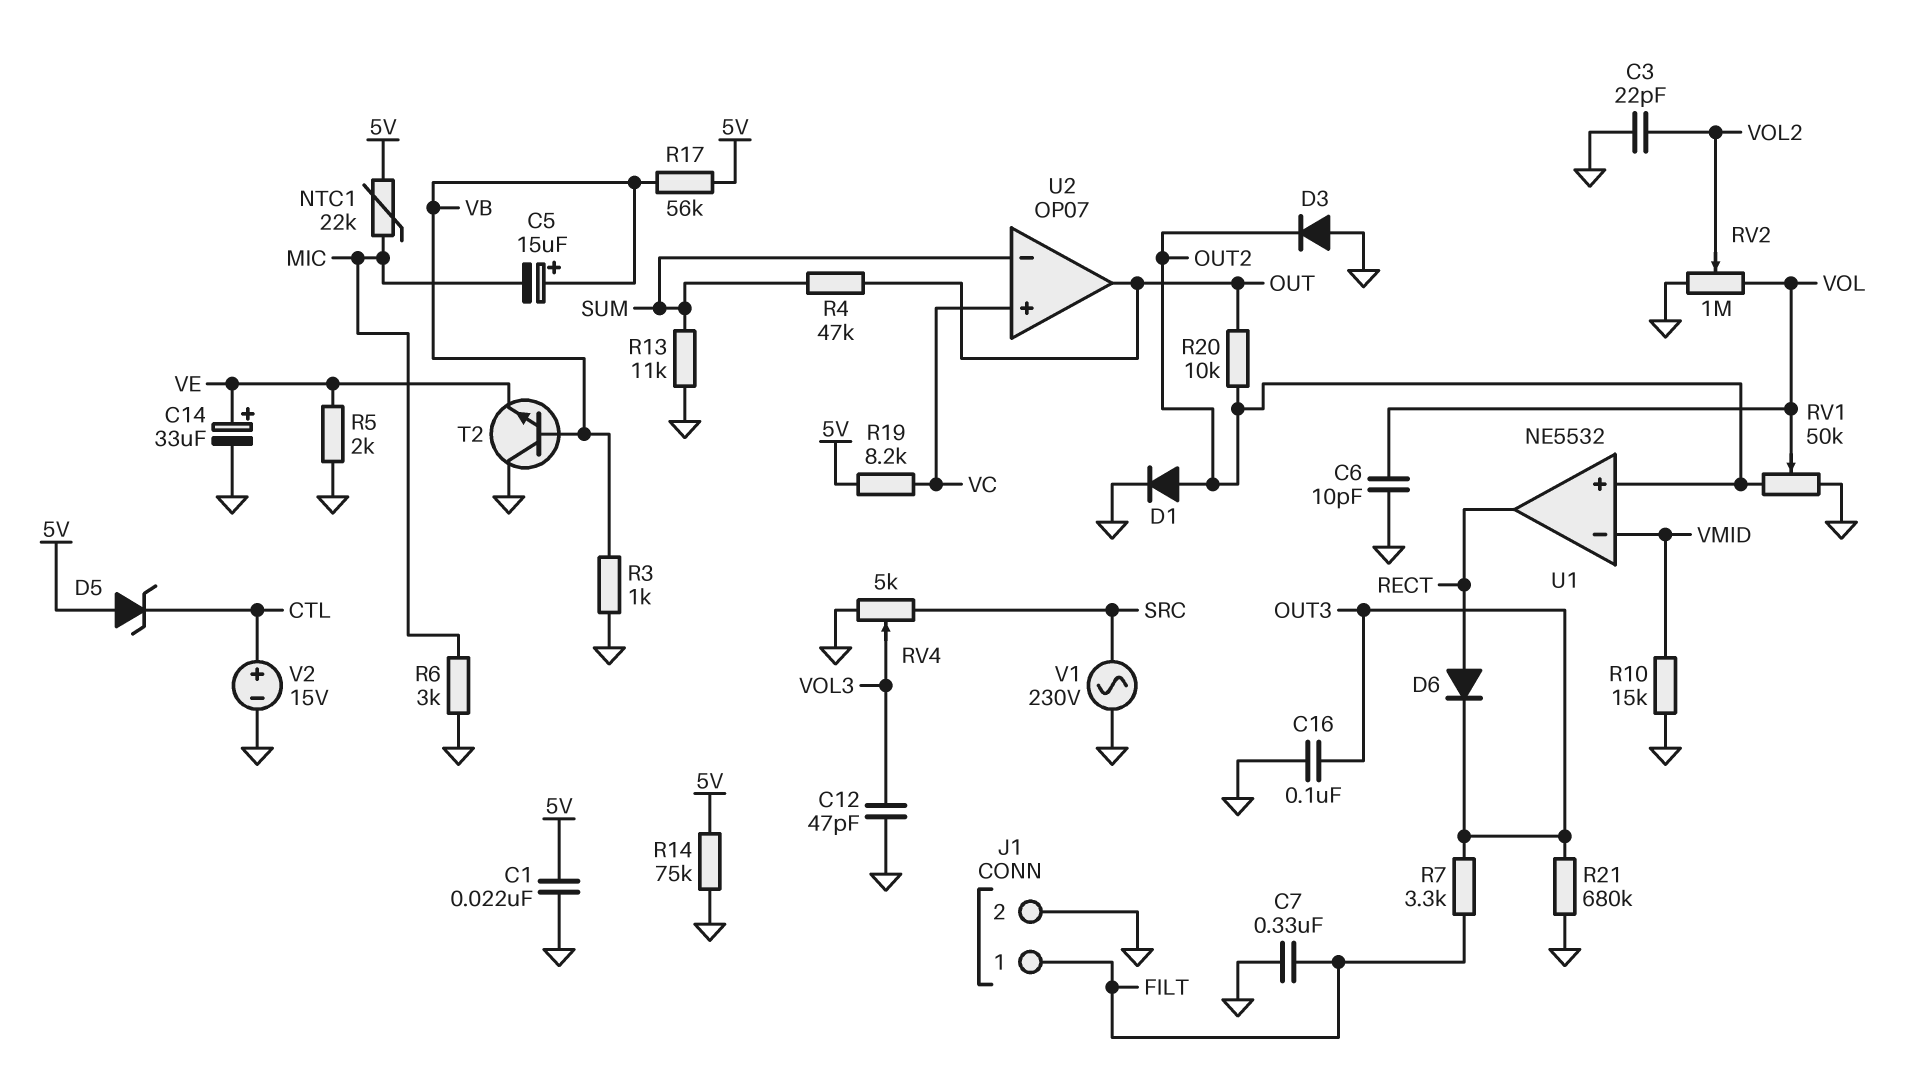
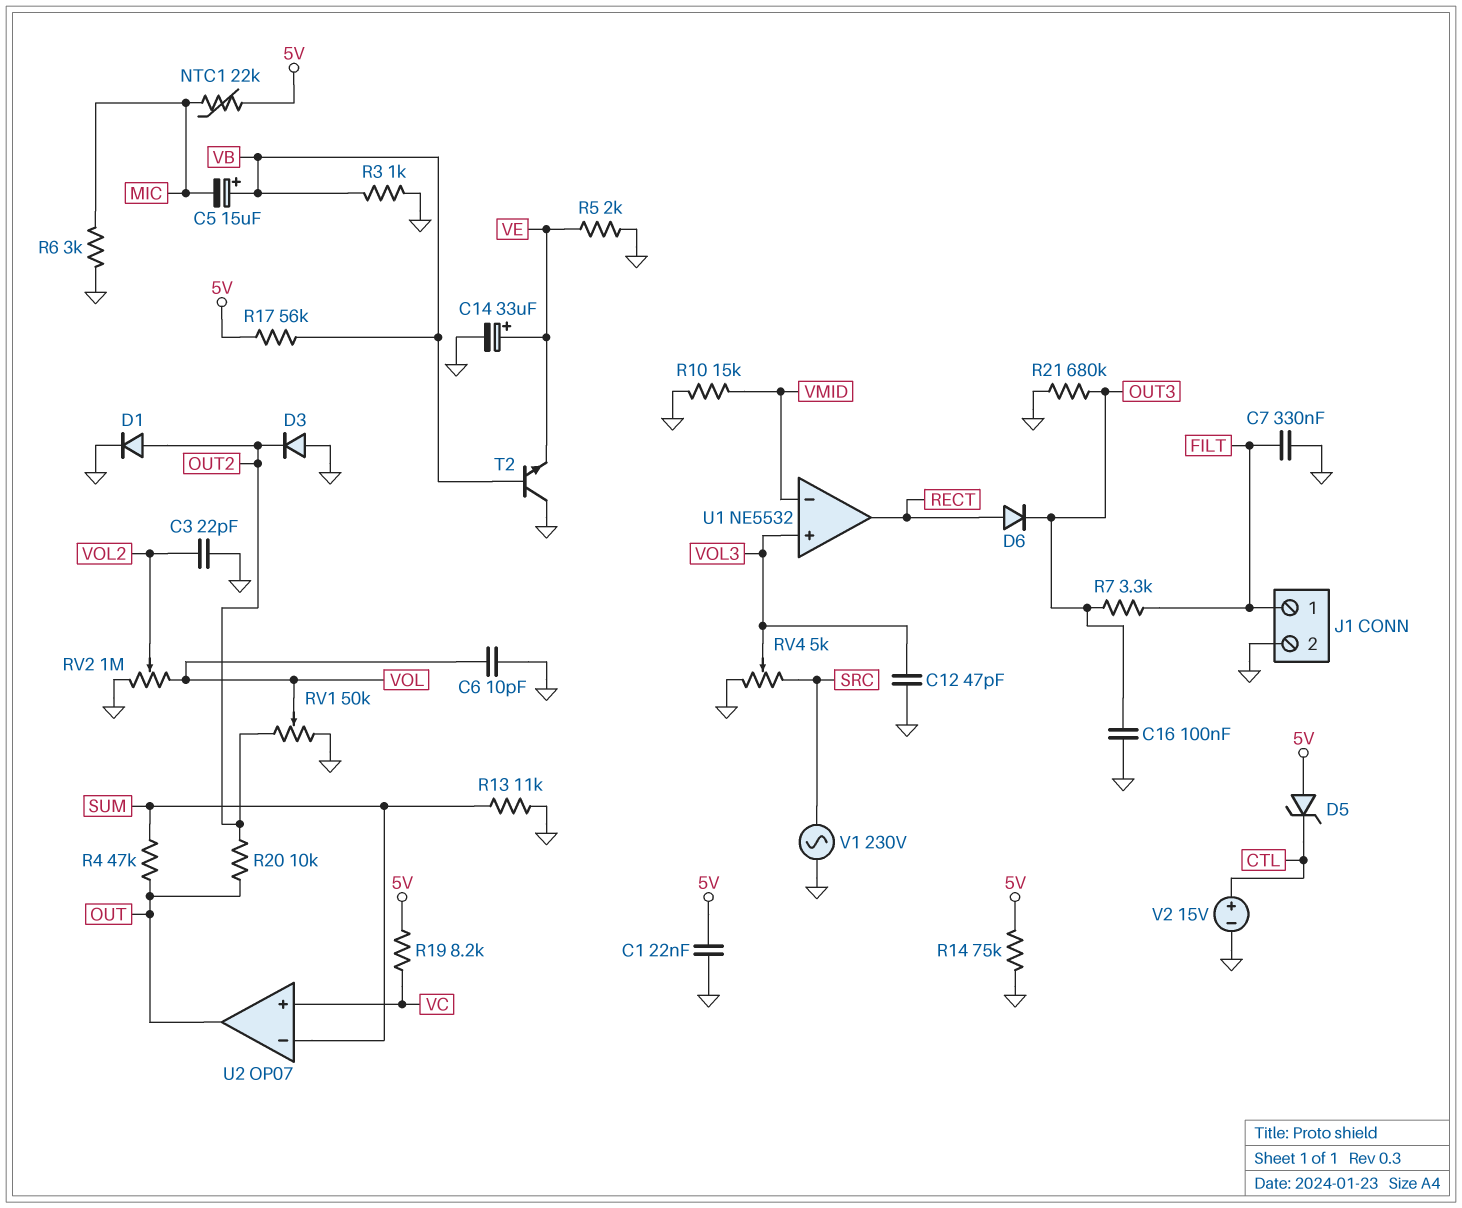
U1 pin in+: OUT2 -> VOL3

